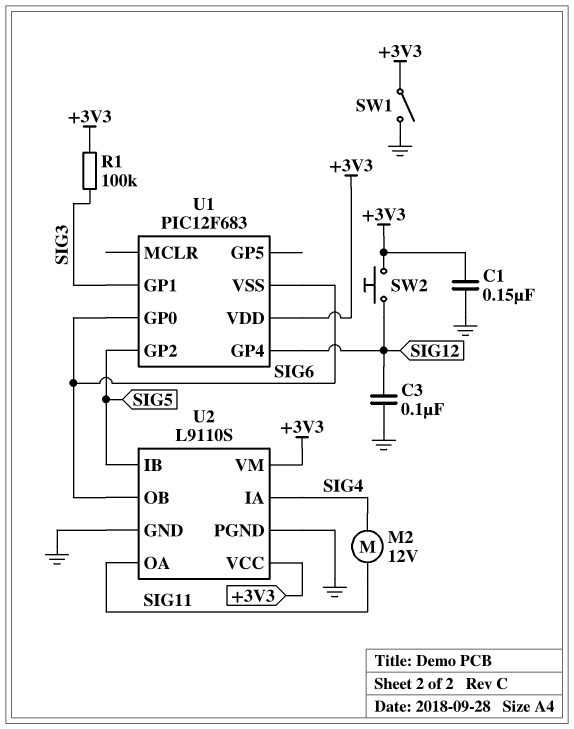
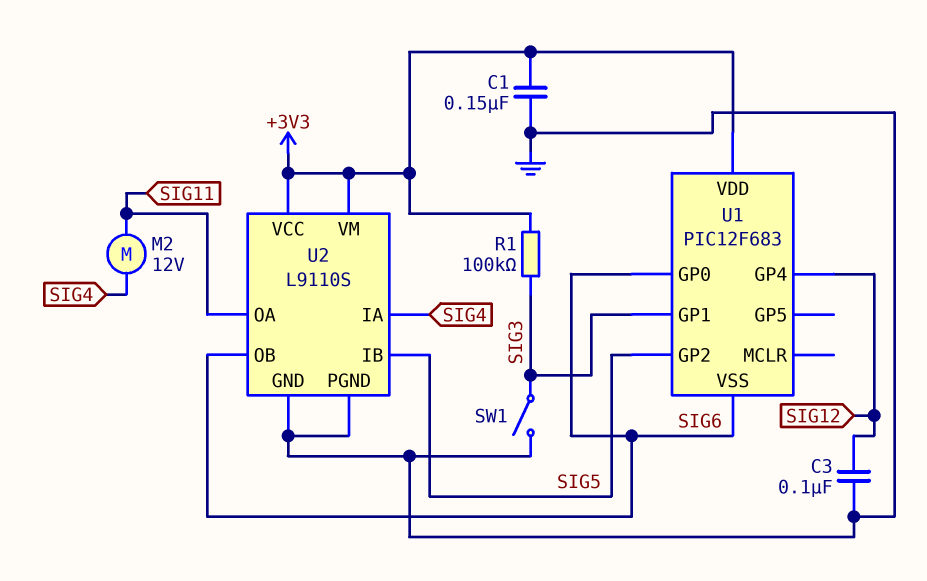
SW1: switch (+3V3, GND) -> switch (GND, SIG3)
SW2: button (+3V3, SIG12) -> none

